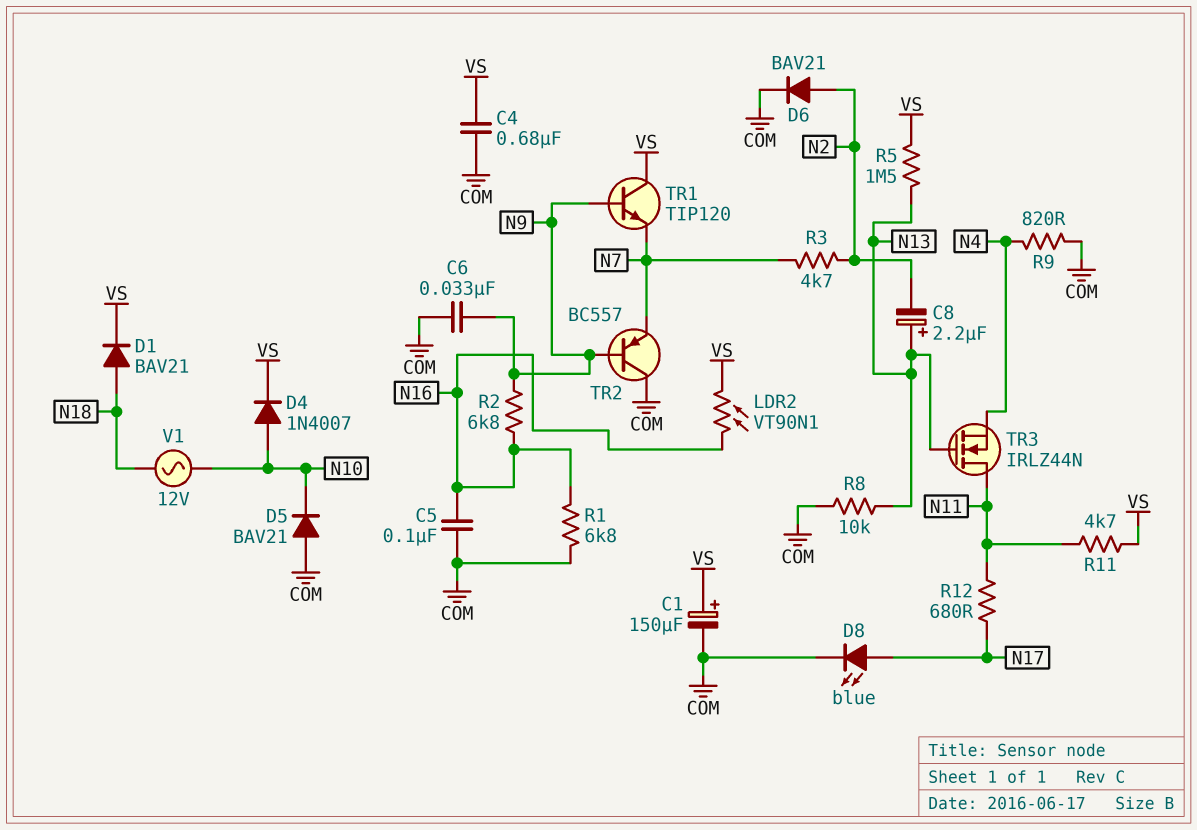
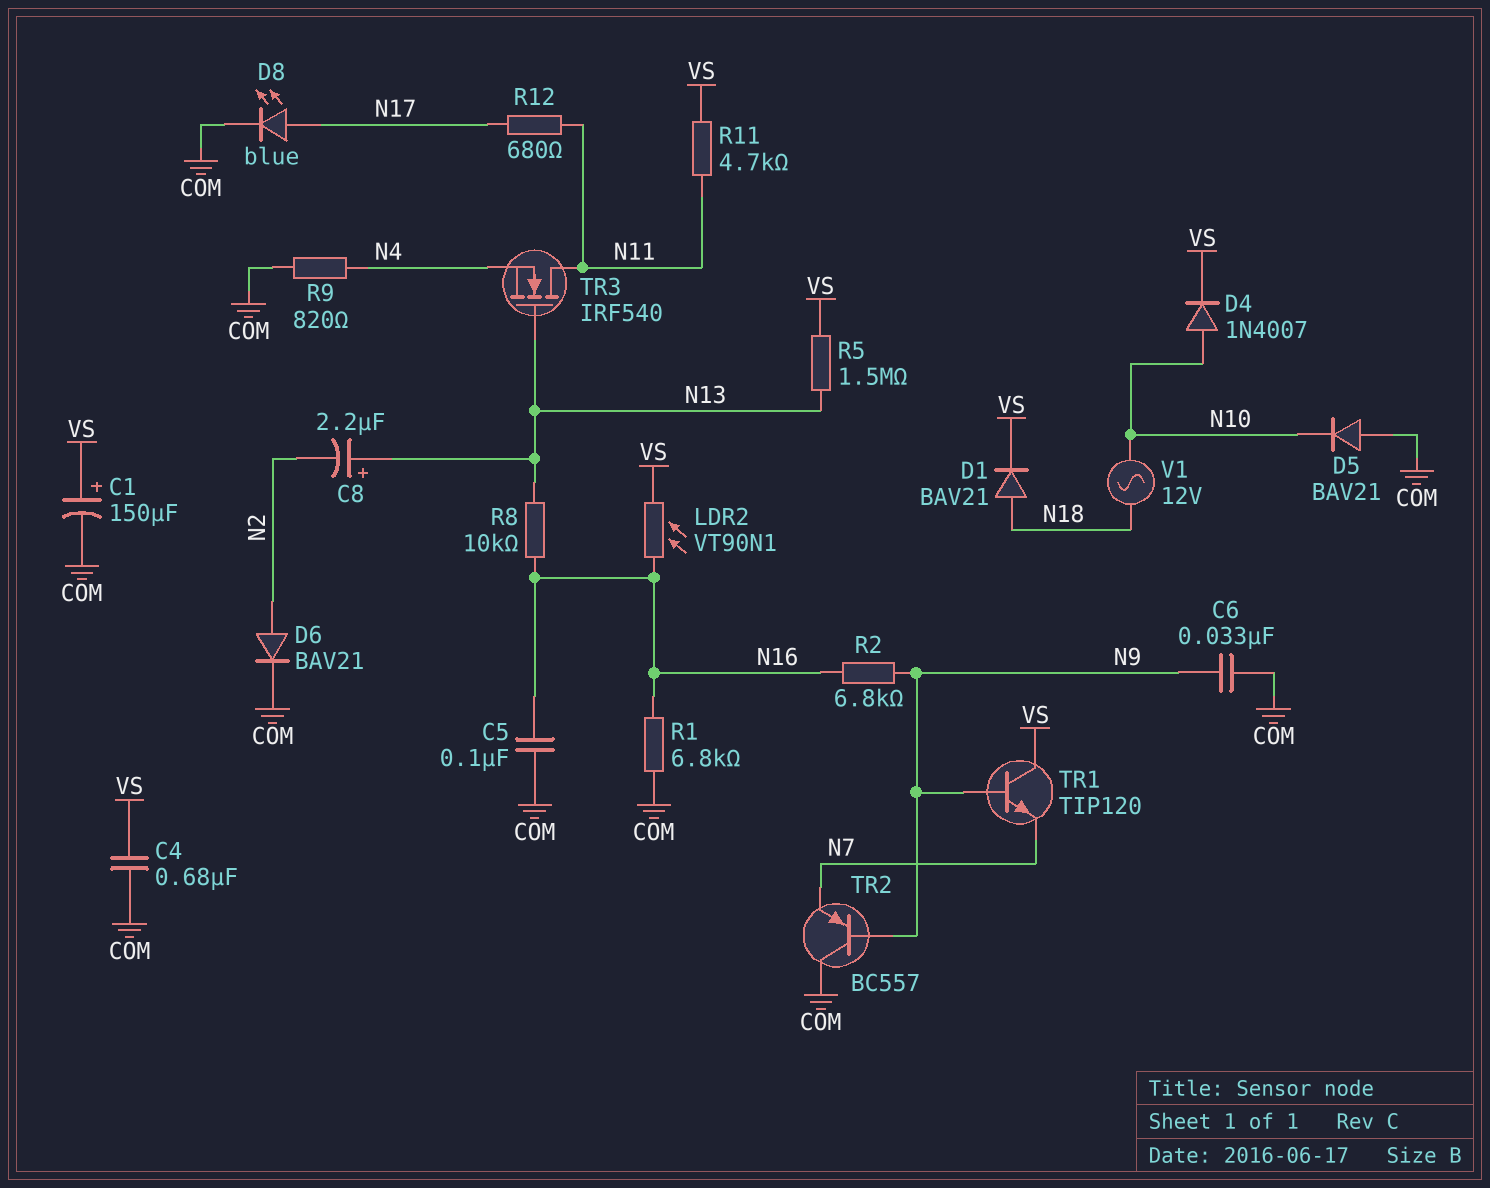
R3: 4.7k (N2, N7) -> none
R8: 10k (COM, N13) -> 10k (N13, N16)
TR3: NMOS IRLZ44N (G N13, D N11, S N4) -> NMOS IRF540 (G N13, D N11, S N4)

